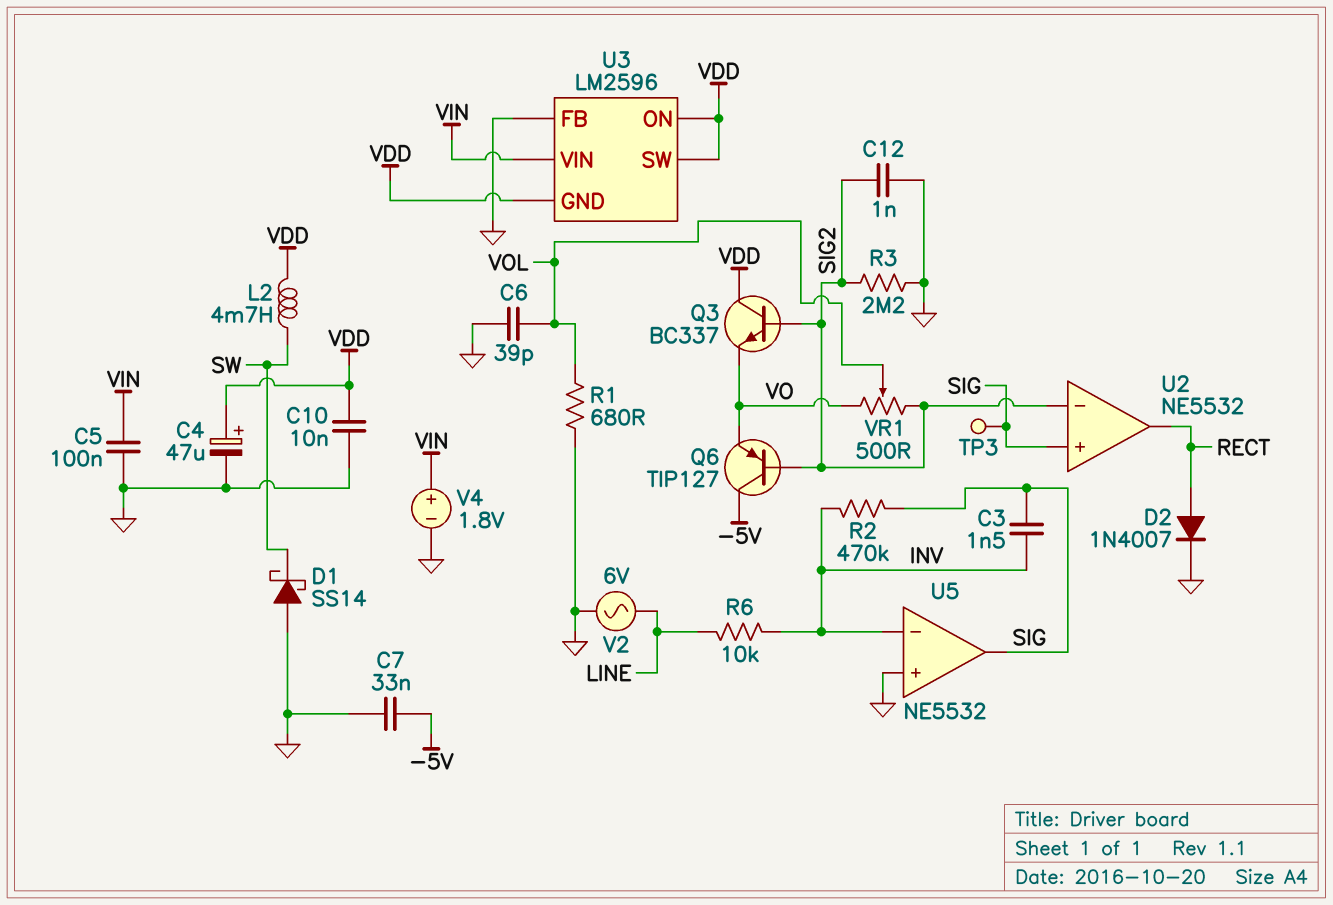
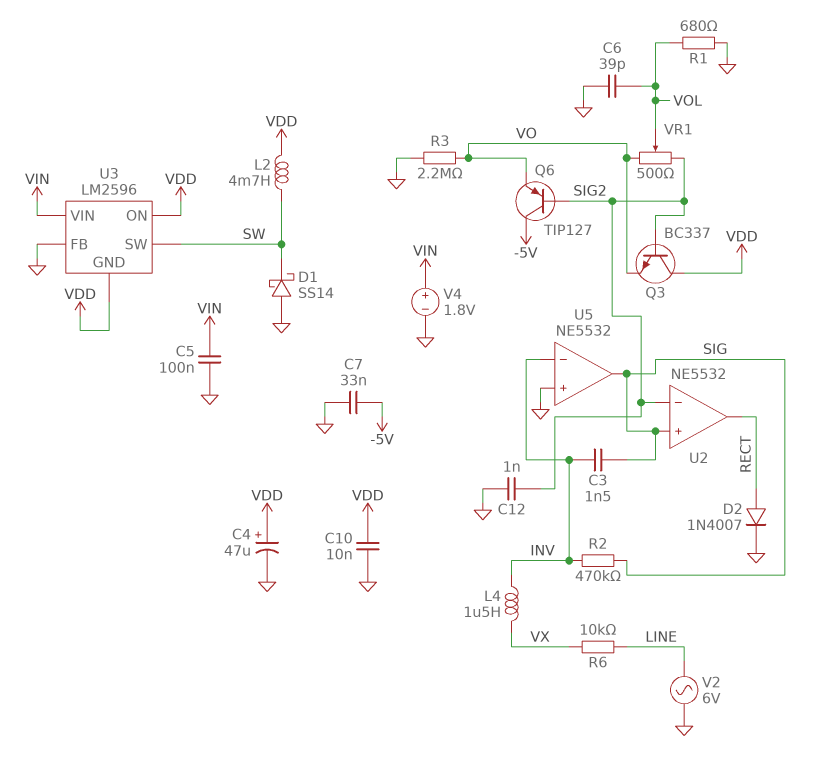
L4: none -> 1.5uH (INV, VX)
R3: 2.2M (GND, SIG2) -> 2.2M (GND, VO)
R6: 10k (INV, LINE) -> 10k (LINE, VX)
TP3: test point (SIG) -> none
U3 pin SW: VDD -> SW

